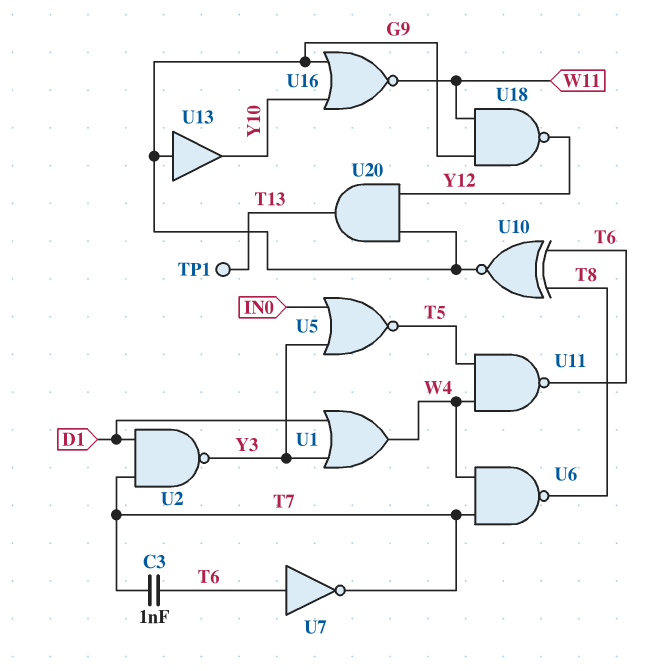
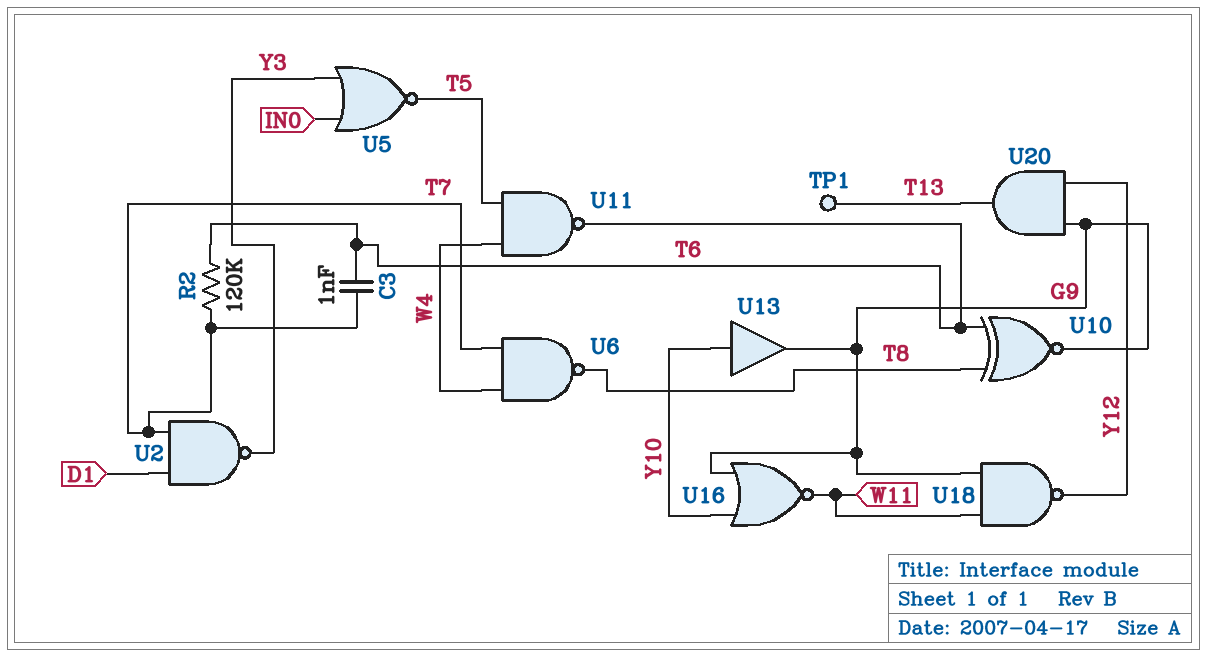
R2: none -> 120k (T6, T7)
U1: OR (in D1, in Y3, out W4) -> none
U7: NOT (in T6, out T7) -> none
U13: buffer (in G9, out Y10) -> buffer (in Y10, out G9)

